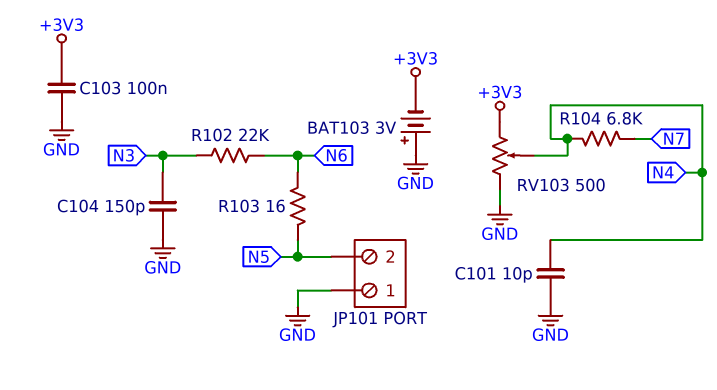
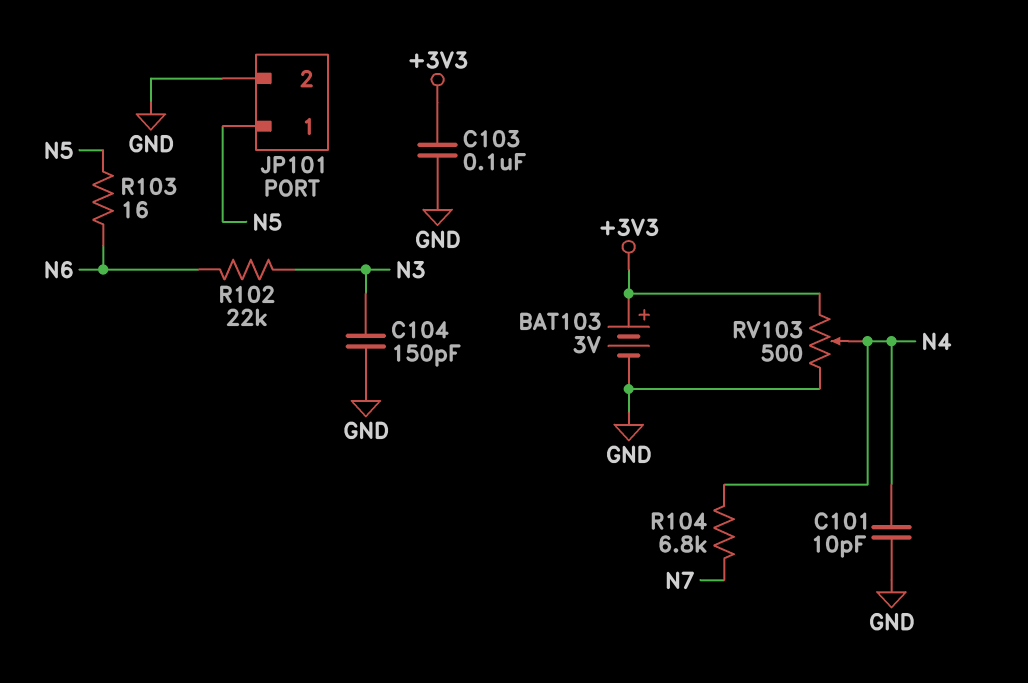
BAT103: 3V (plus GND, minus +3V3) -> 3V (plus +3V3, minus GND)
JP101 pin 1: GND -> N5
JP101 pin 2: N5 -> GND

